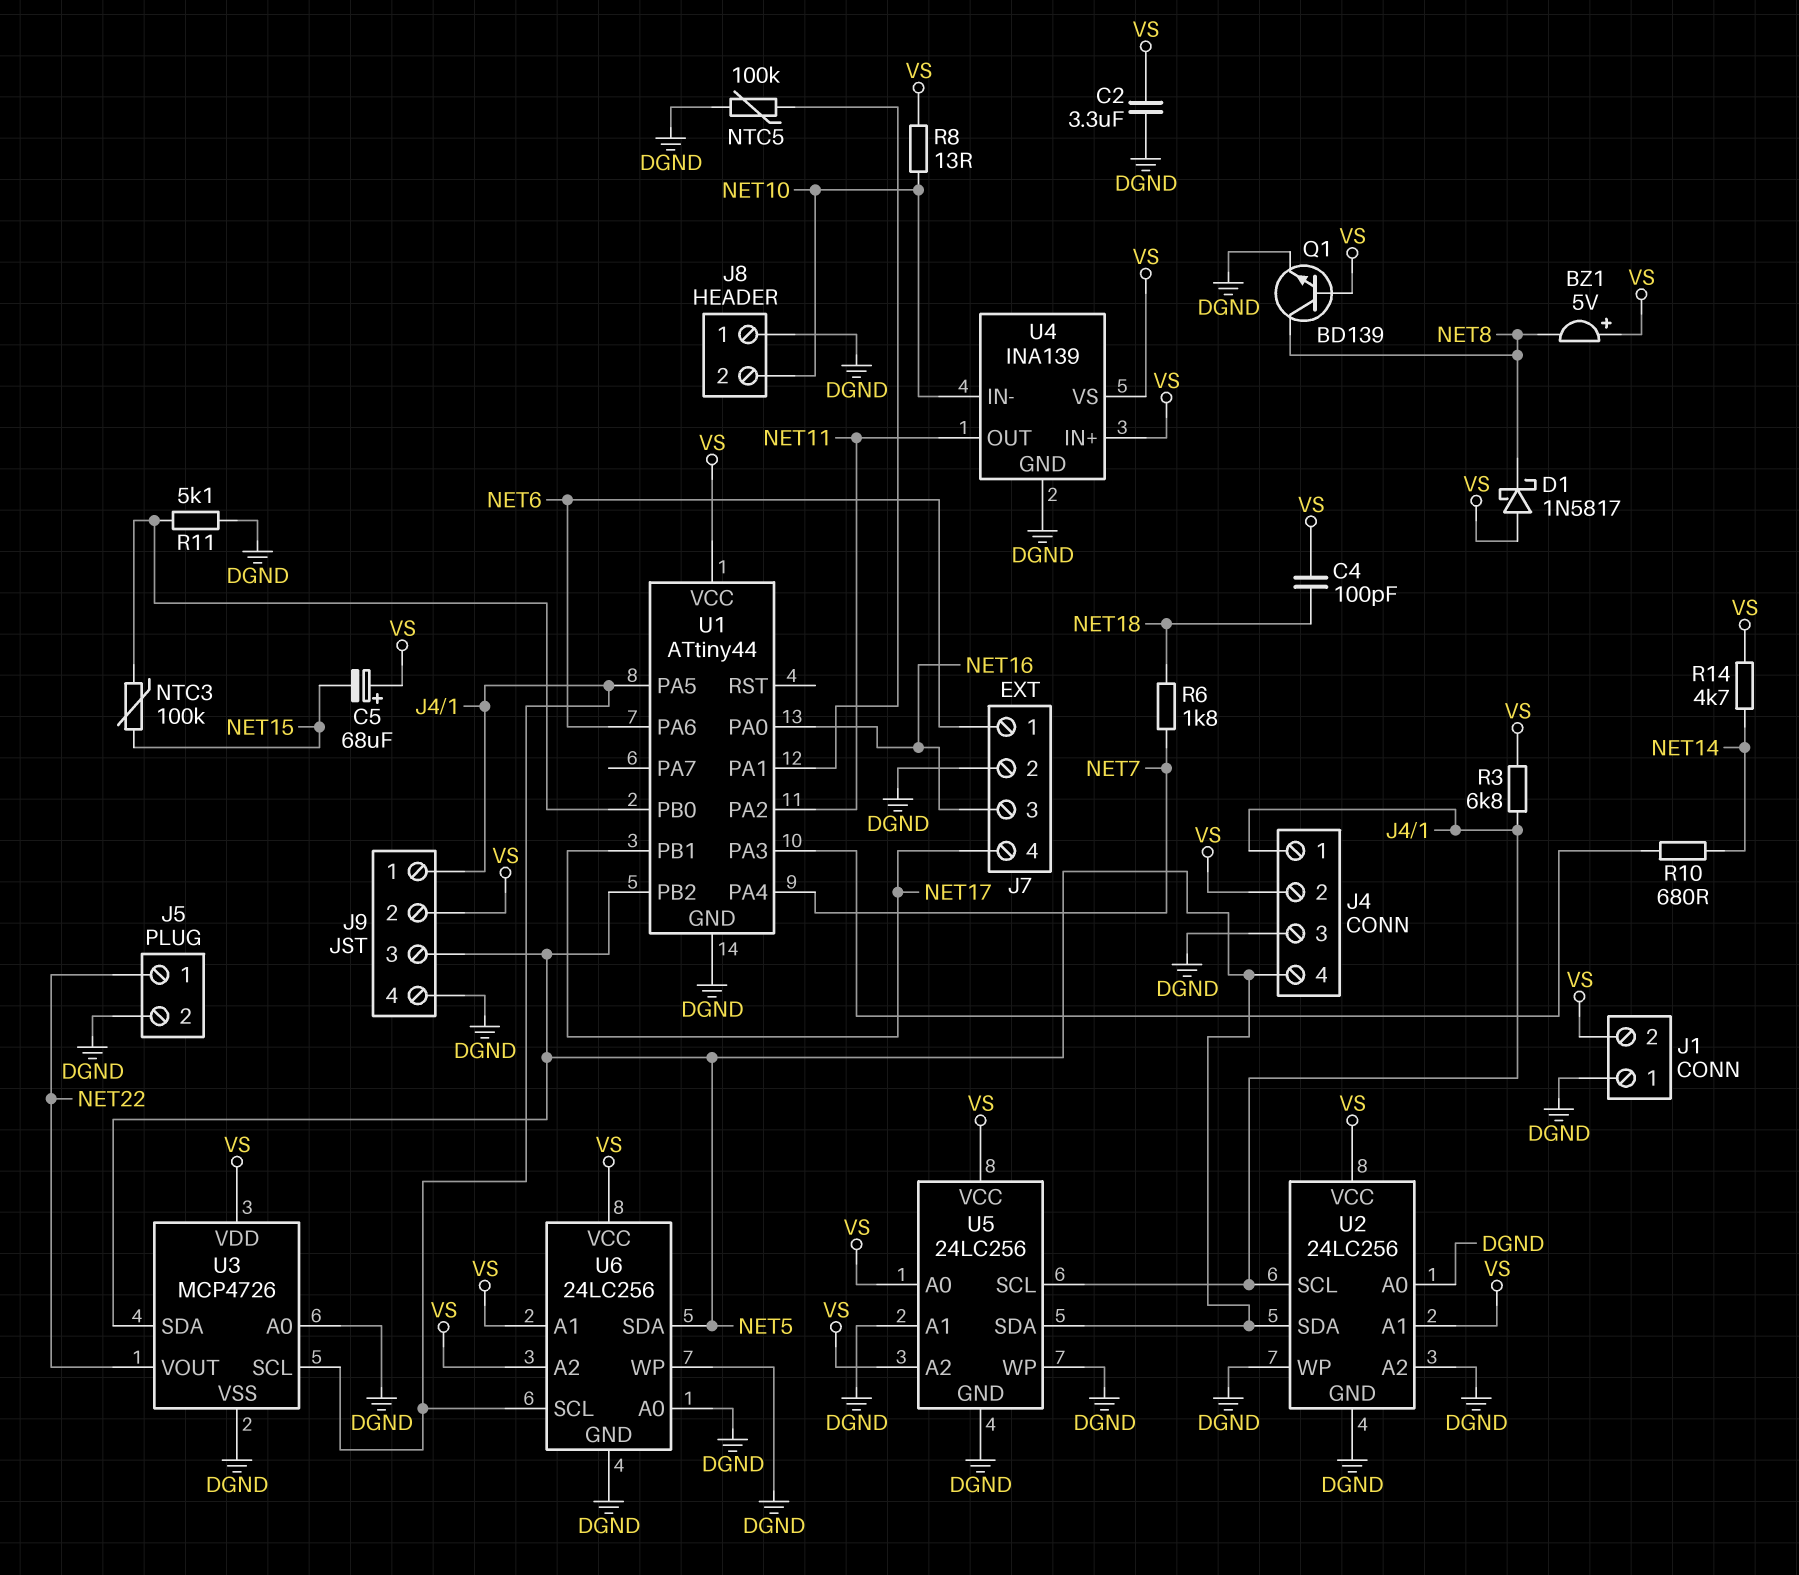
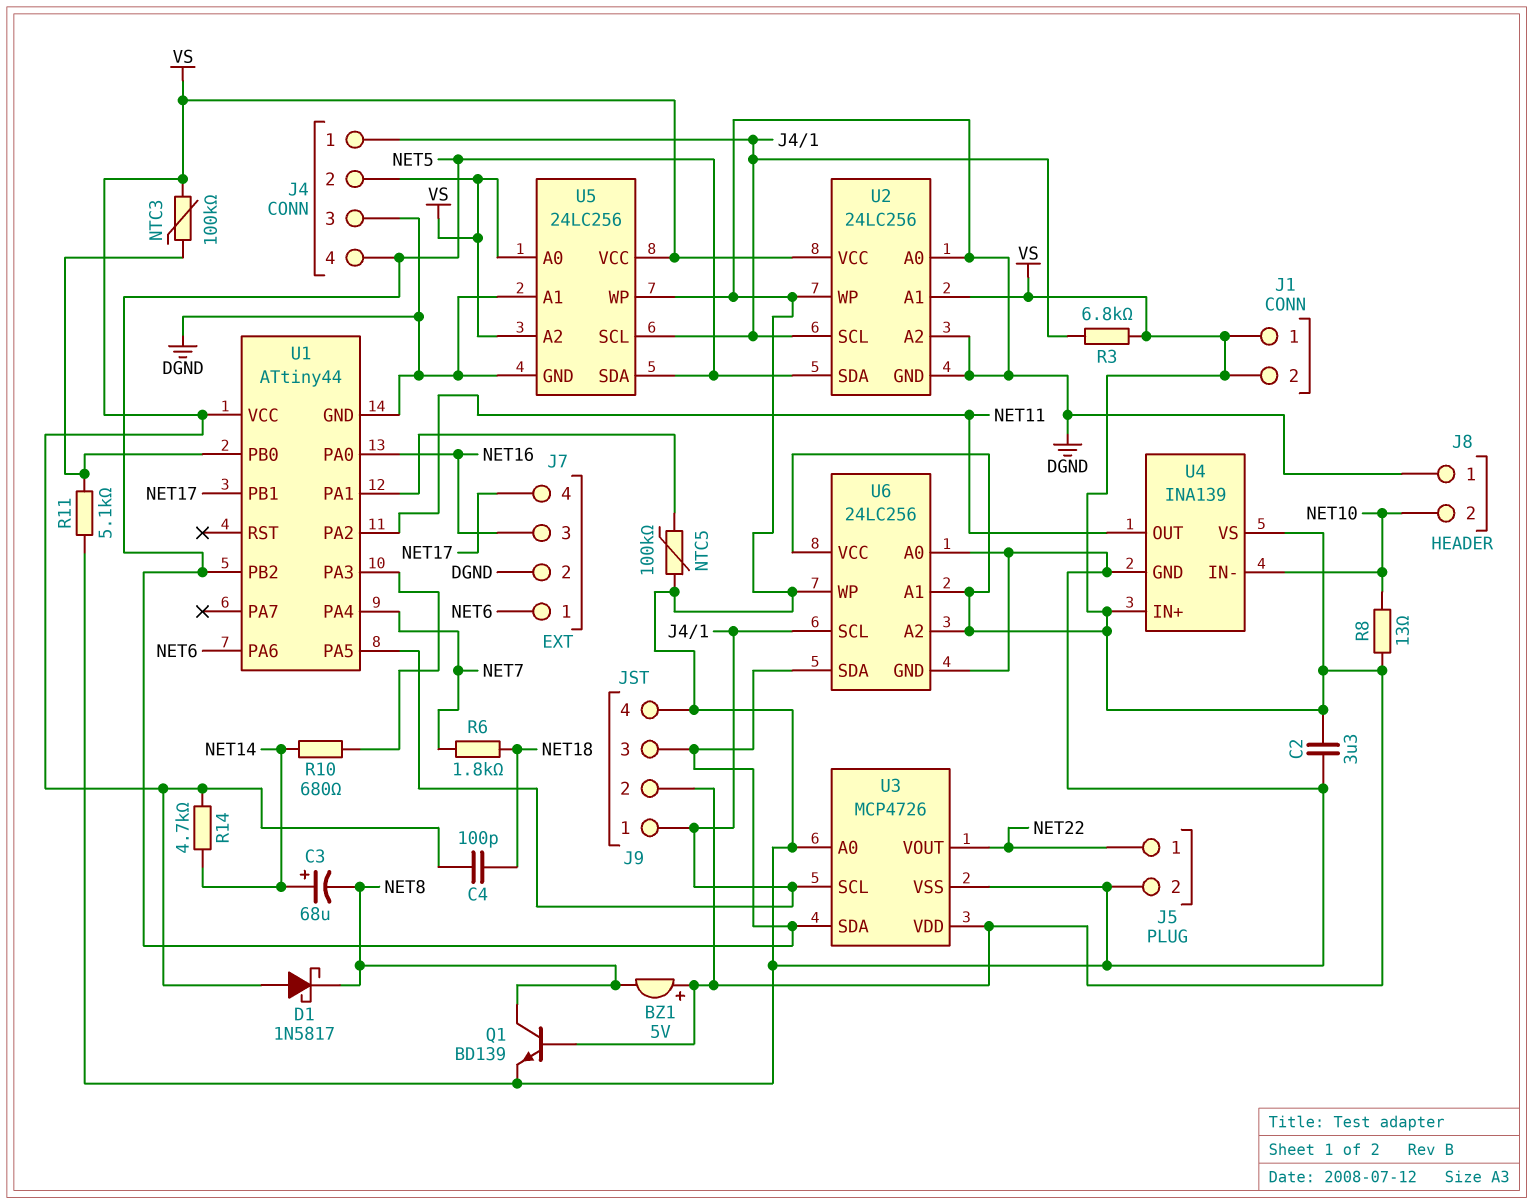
C3: none -> 68uF (plus NET14, minus NET8)
C5: 68uF (plus VS, minus NET15) -> none
J1 pin 1: DGND -> VS
NTC3: 100k (NET15, U1/PB0) -> 100k (U1/PB0, VS)

